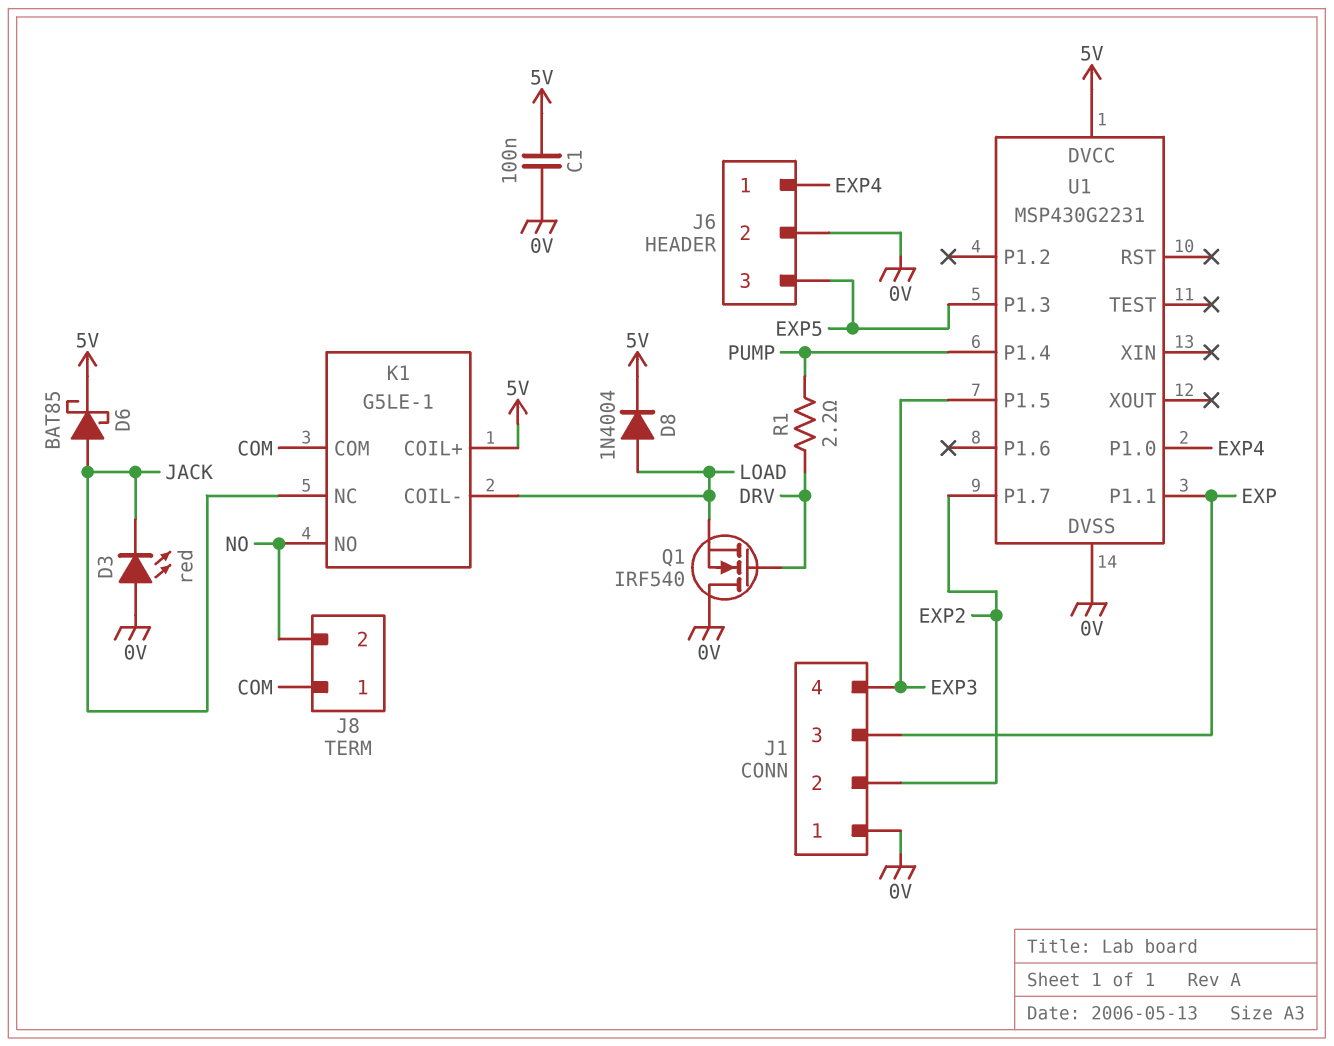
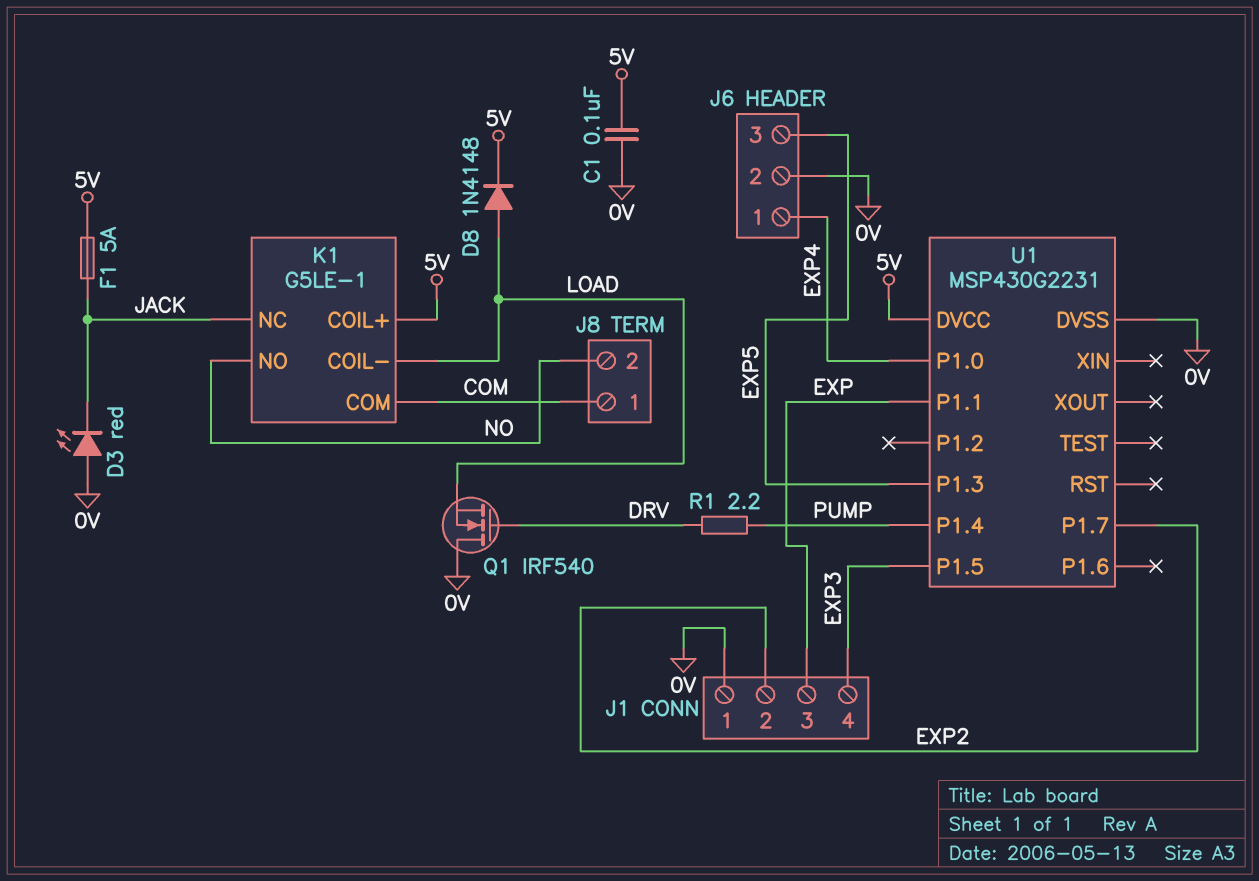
D6: schottky BAT85 (A JACK, K 5V) -> none
D8: diode 1N4004 (A LOAD, K 5V) -> diode 1N4148 (A LOAD, K 5V)
F1: none -> 5A (5V, JACK)

